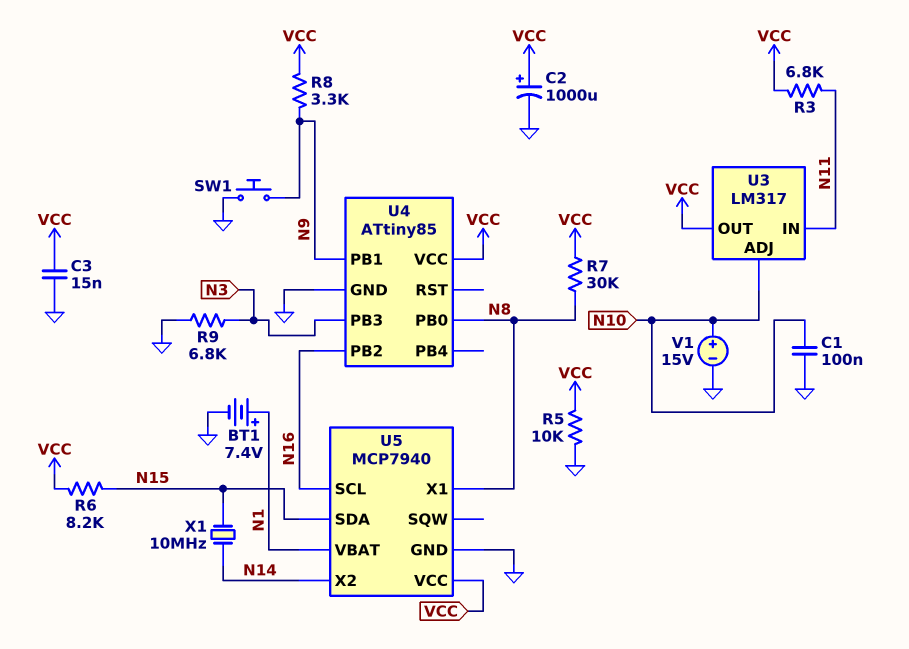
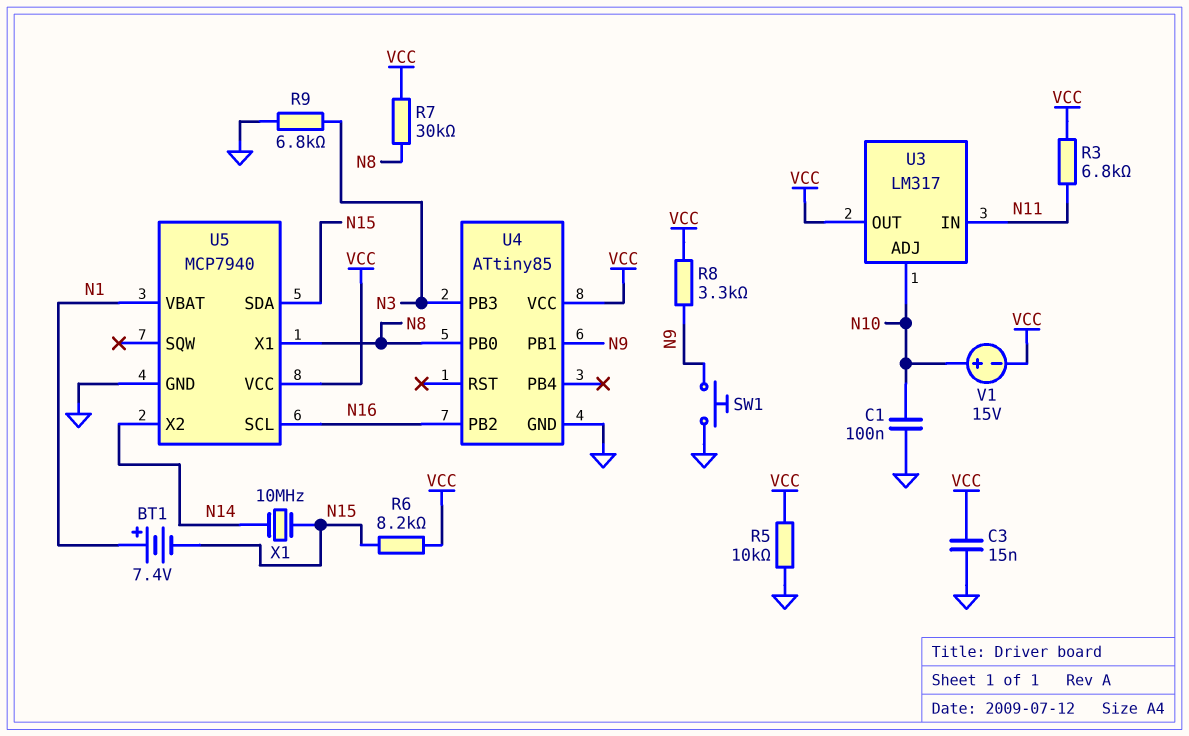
BT1: 7.4V (plus N1, minus GND) -> 7.4V (plus N1, minus N15)
C2: 1000uF (plus VCC, minus GND) -> none
V1: 15V (plus N10, minus GND) -> 15V (plus N10, minus VCC)

